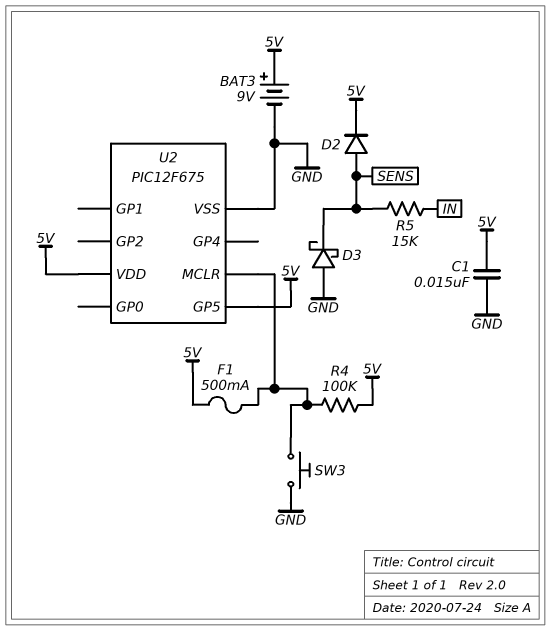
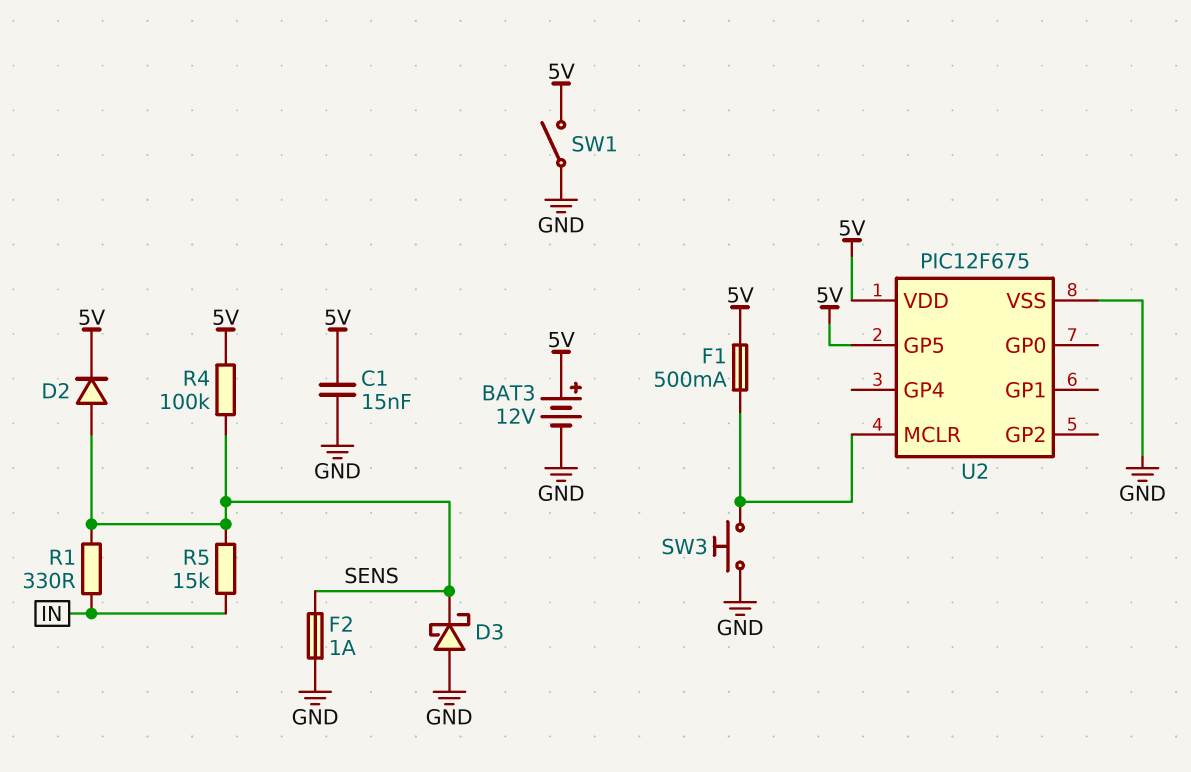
BAT3: 9V (plus 5V, minus GND) -> 12V (plus 5V, minus GND)
F2: none -> 1A (GND, SENS)
R1: none -> 330 (IN, SENS)
R4: 100k (5V, U2/MCLR) -> 100k (5V, SENS)
SW1: none -> switch (5V, GND)

